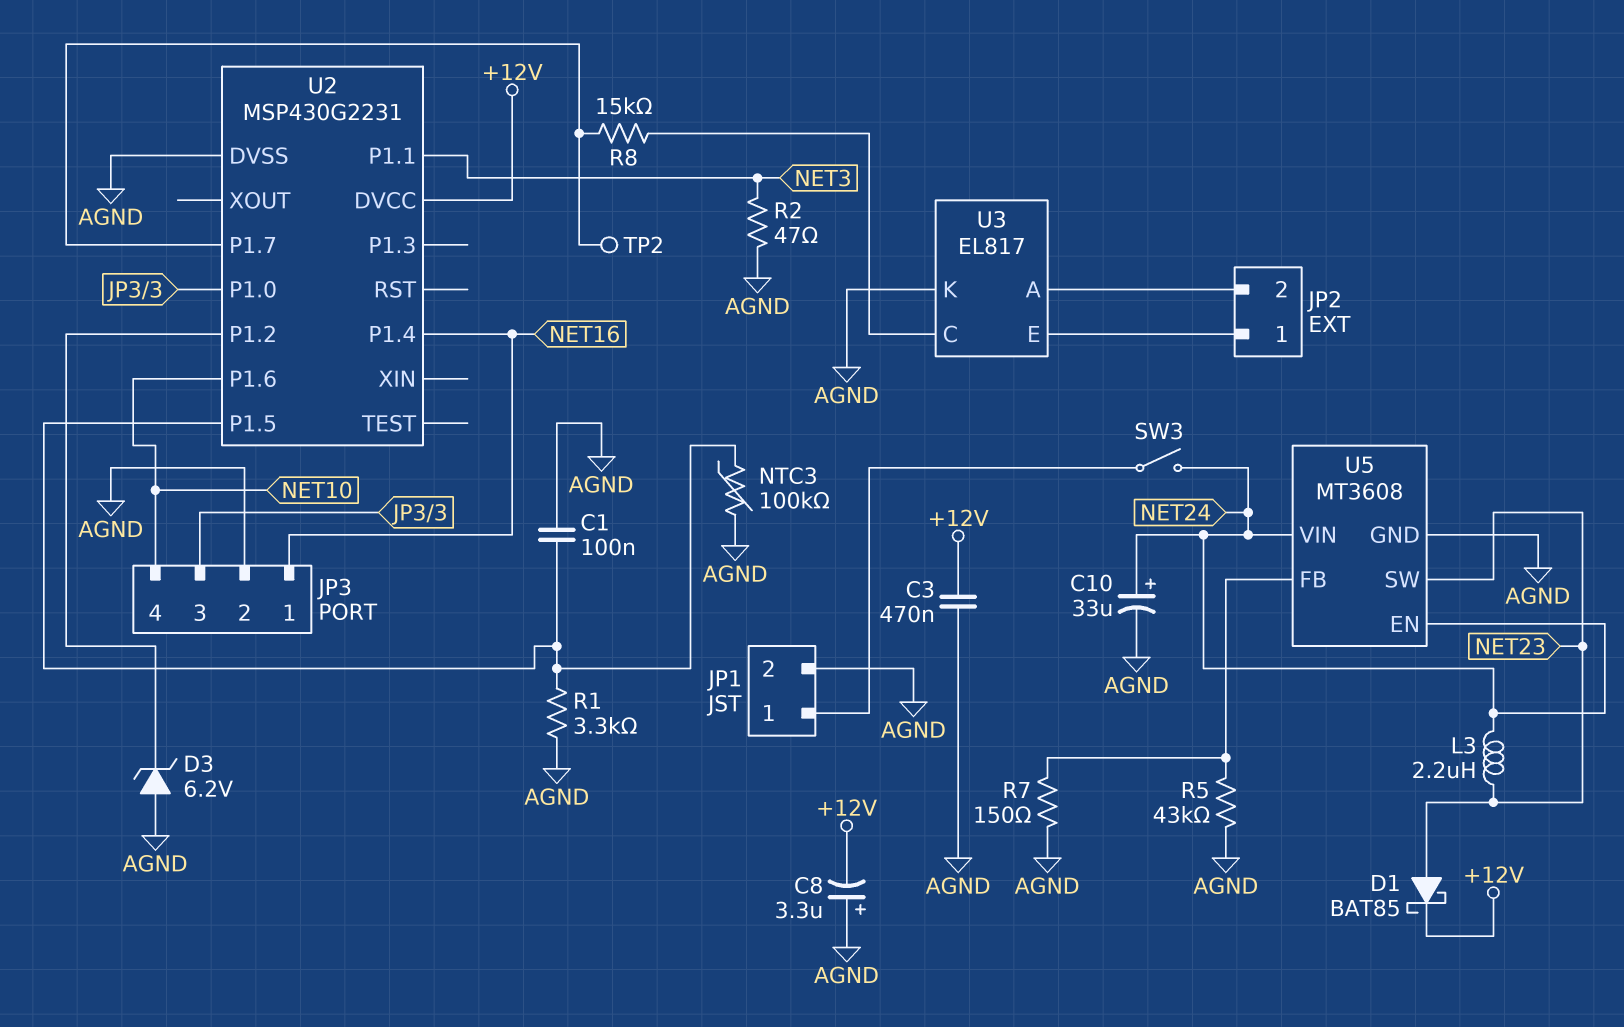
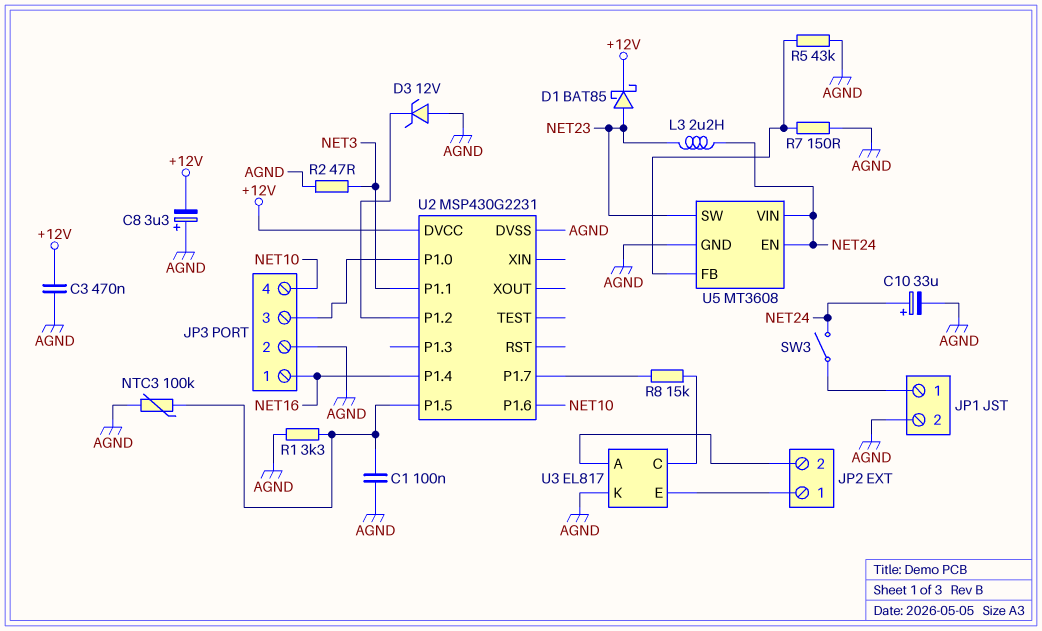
D3: zener 6.2V (A AGND, K U2/P1.2) -> zener 12V (A AGND, K U2/P1.2)
TP2: test point (U2/P1.7) -> none

